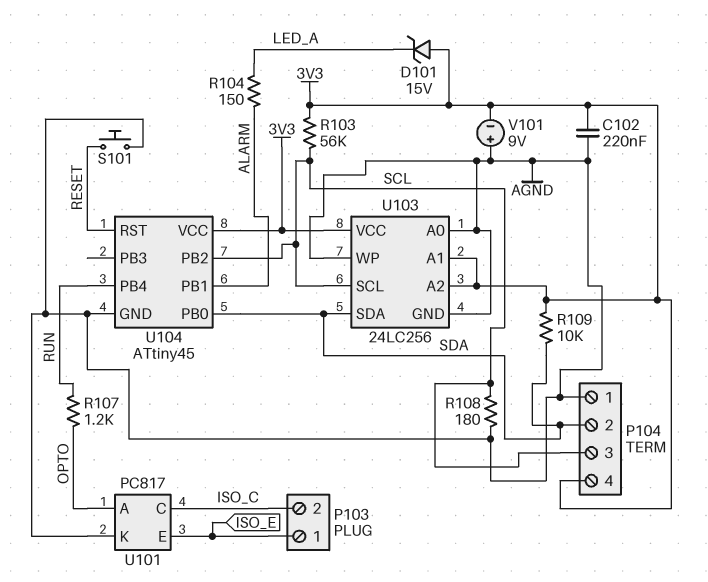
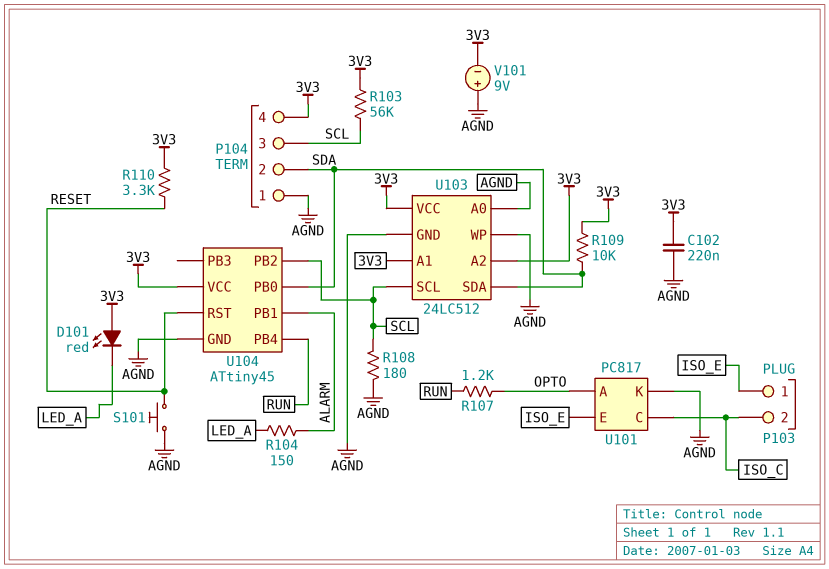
D101: zener 15V (A 3V3, K LED_A) -> LED red (A 3V3, K LED_A)
R110: none -> 3.3k (3V3, RESET)
U103: 24LC256 -> 24LC512

